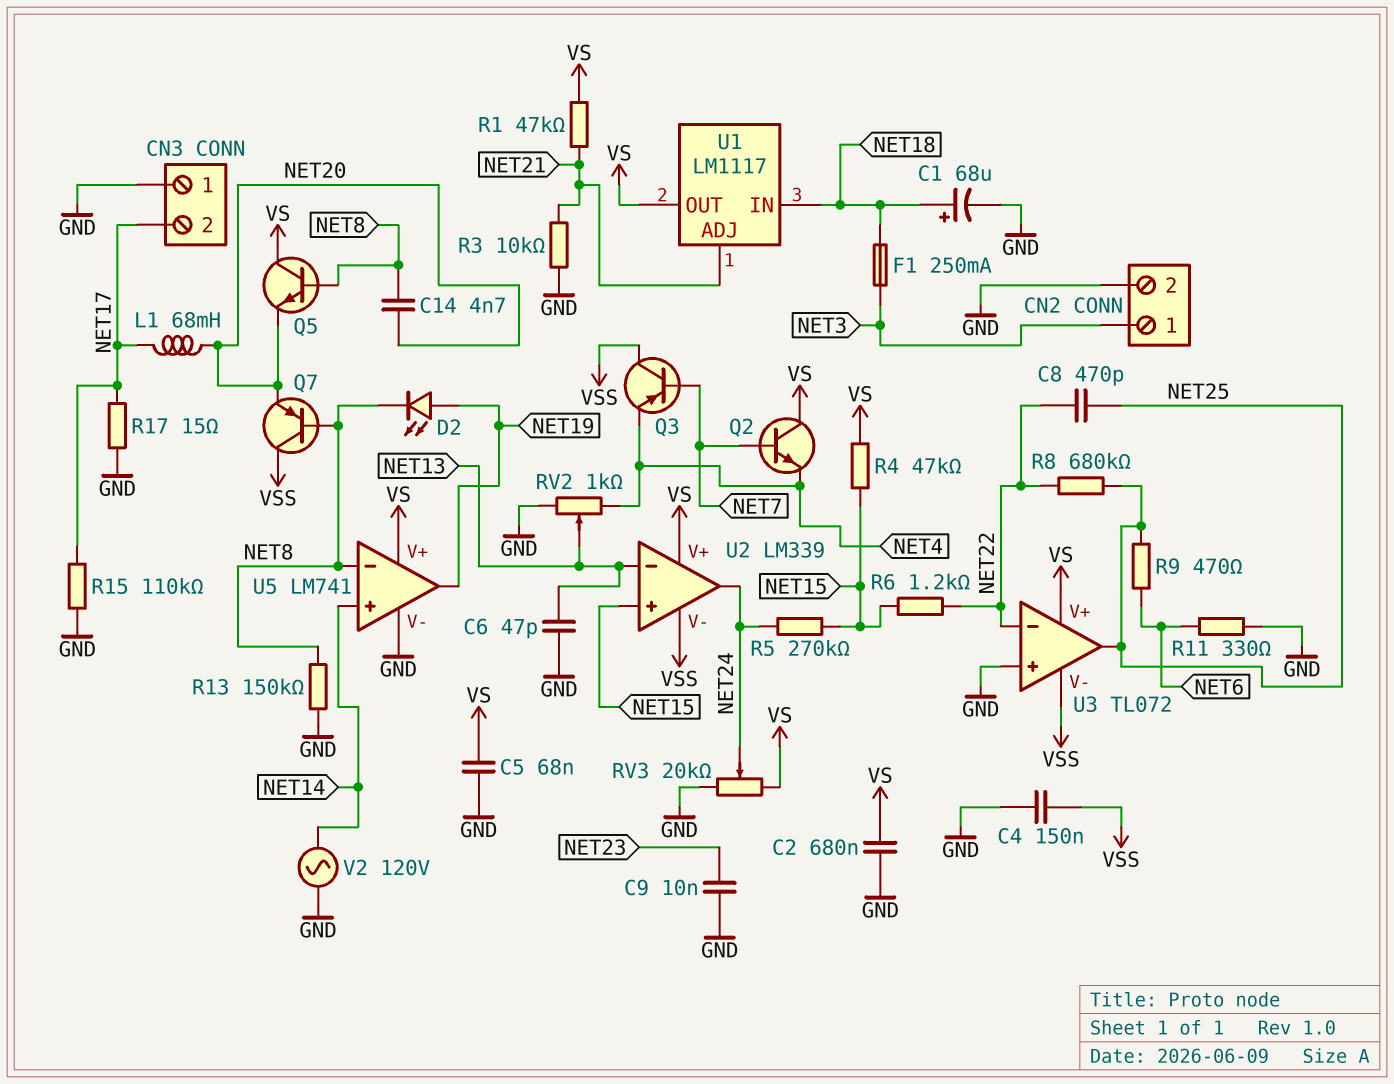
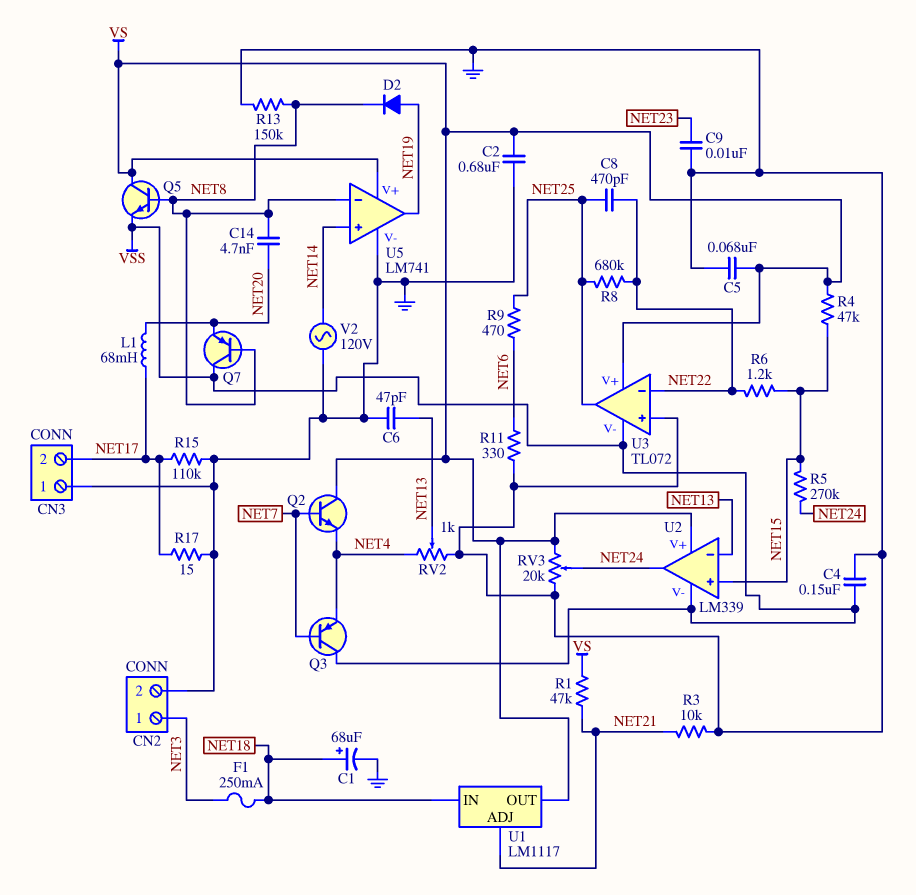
D2: LED (A NET19, K NET8) -> diode (A NET19, K NET8)
Q5: NPN (B NET8, C VS, E NET20) -> NPN (B NET8, C VS, E VSS)

